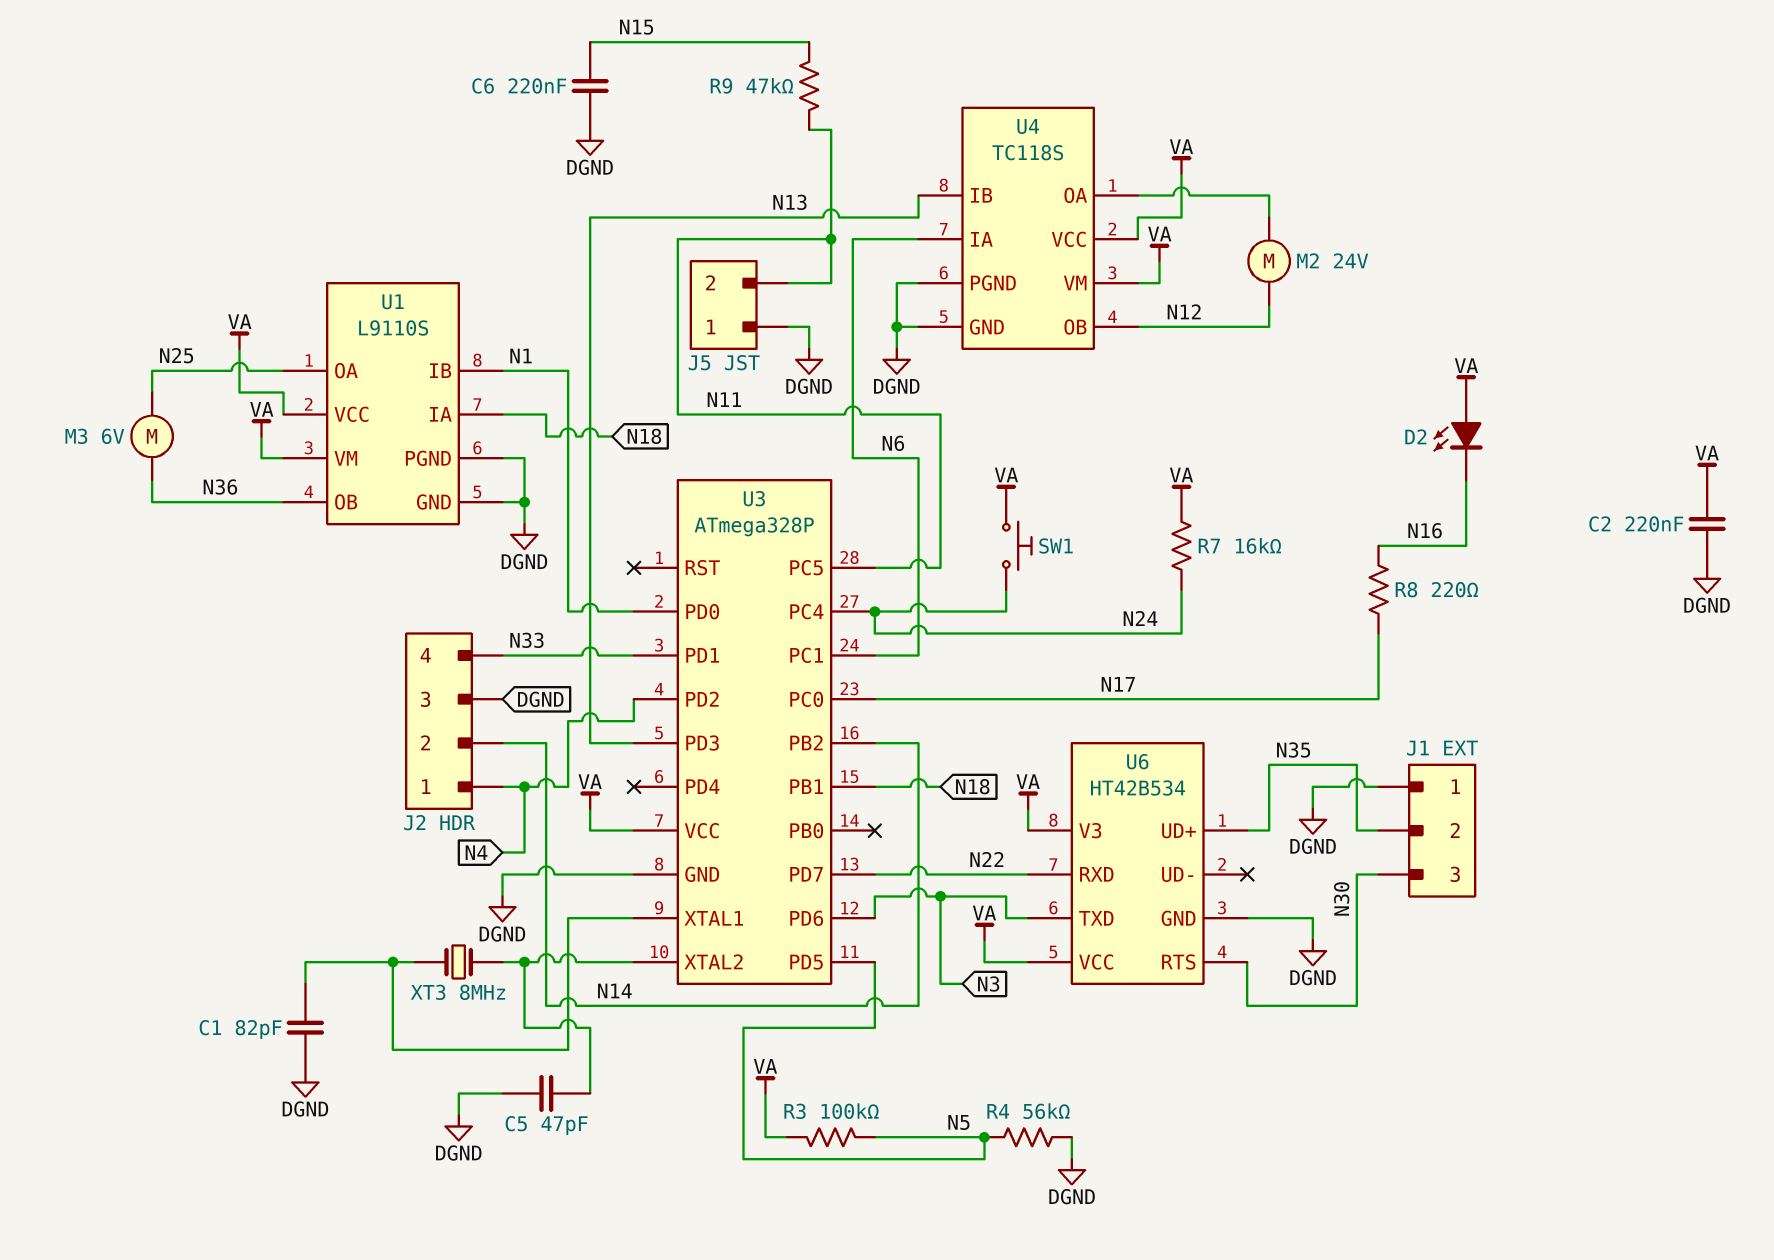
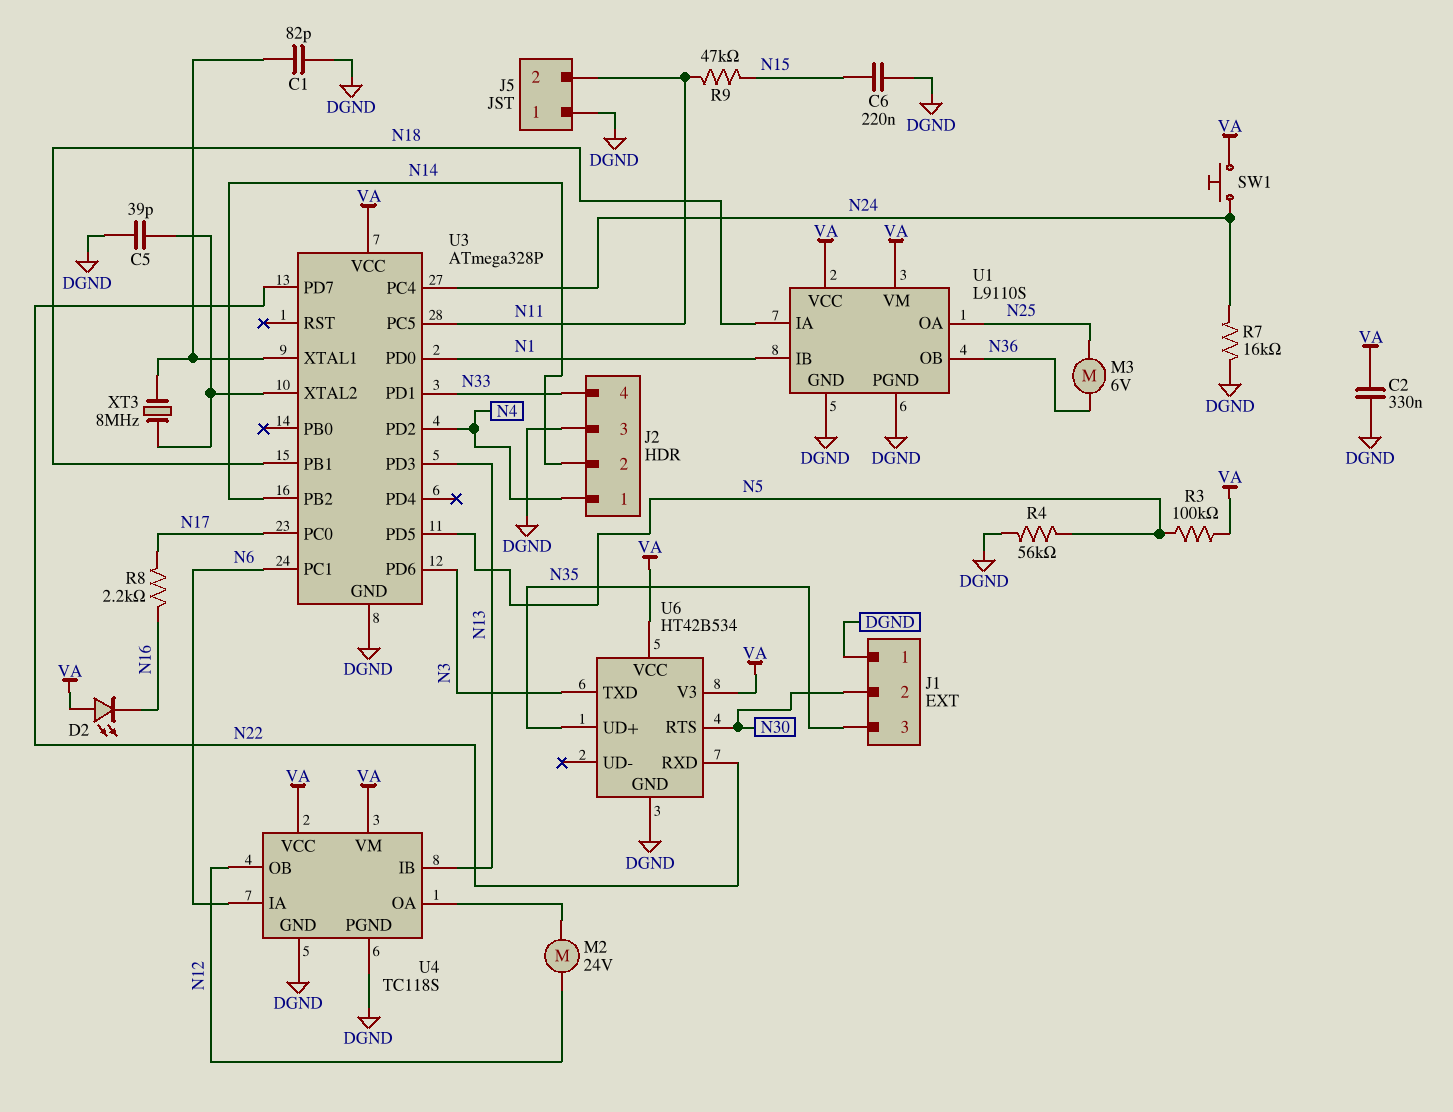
C2: 220nF (DGND, VA) -> 330nF (DGND, VA)
C5: 47pF (DGND, U3/XTAL2) -> 39pF (DGND, U3/XTAL2)
J1 pin 2: N35 -> N30
J1 pin 3: N30 -> N35
R7: 16k (N24, VA) -> 16k (DGND, N24)
R8: 220 (N16, N17) -> 2.2k (N16, N17)

